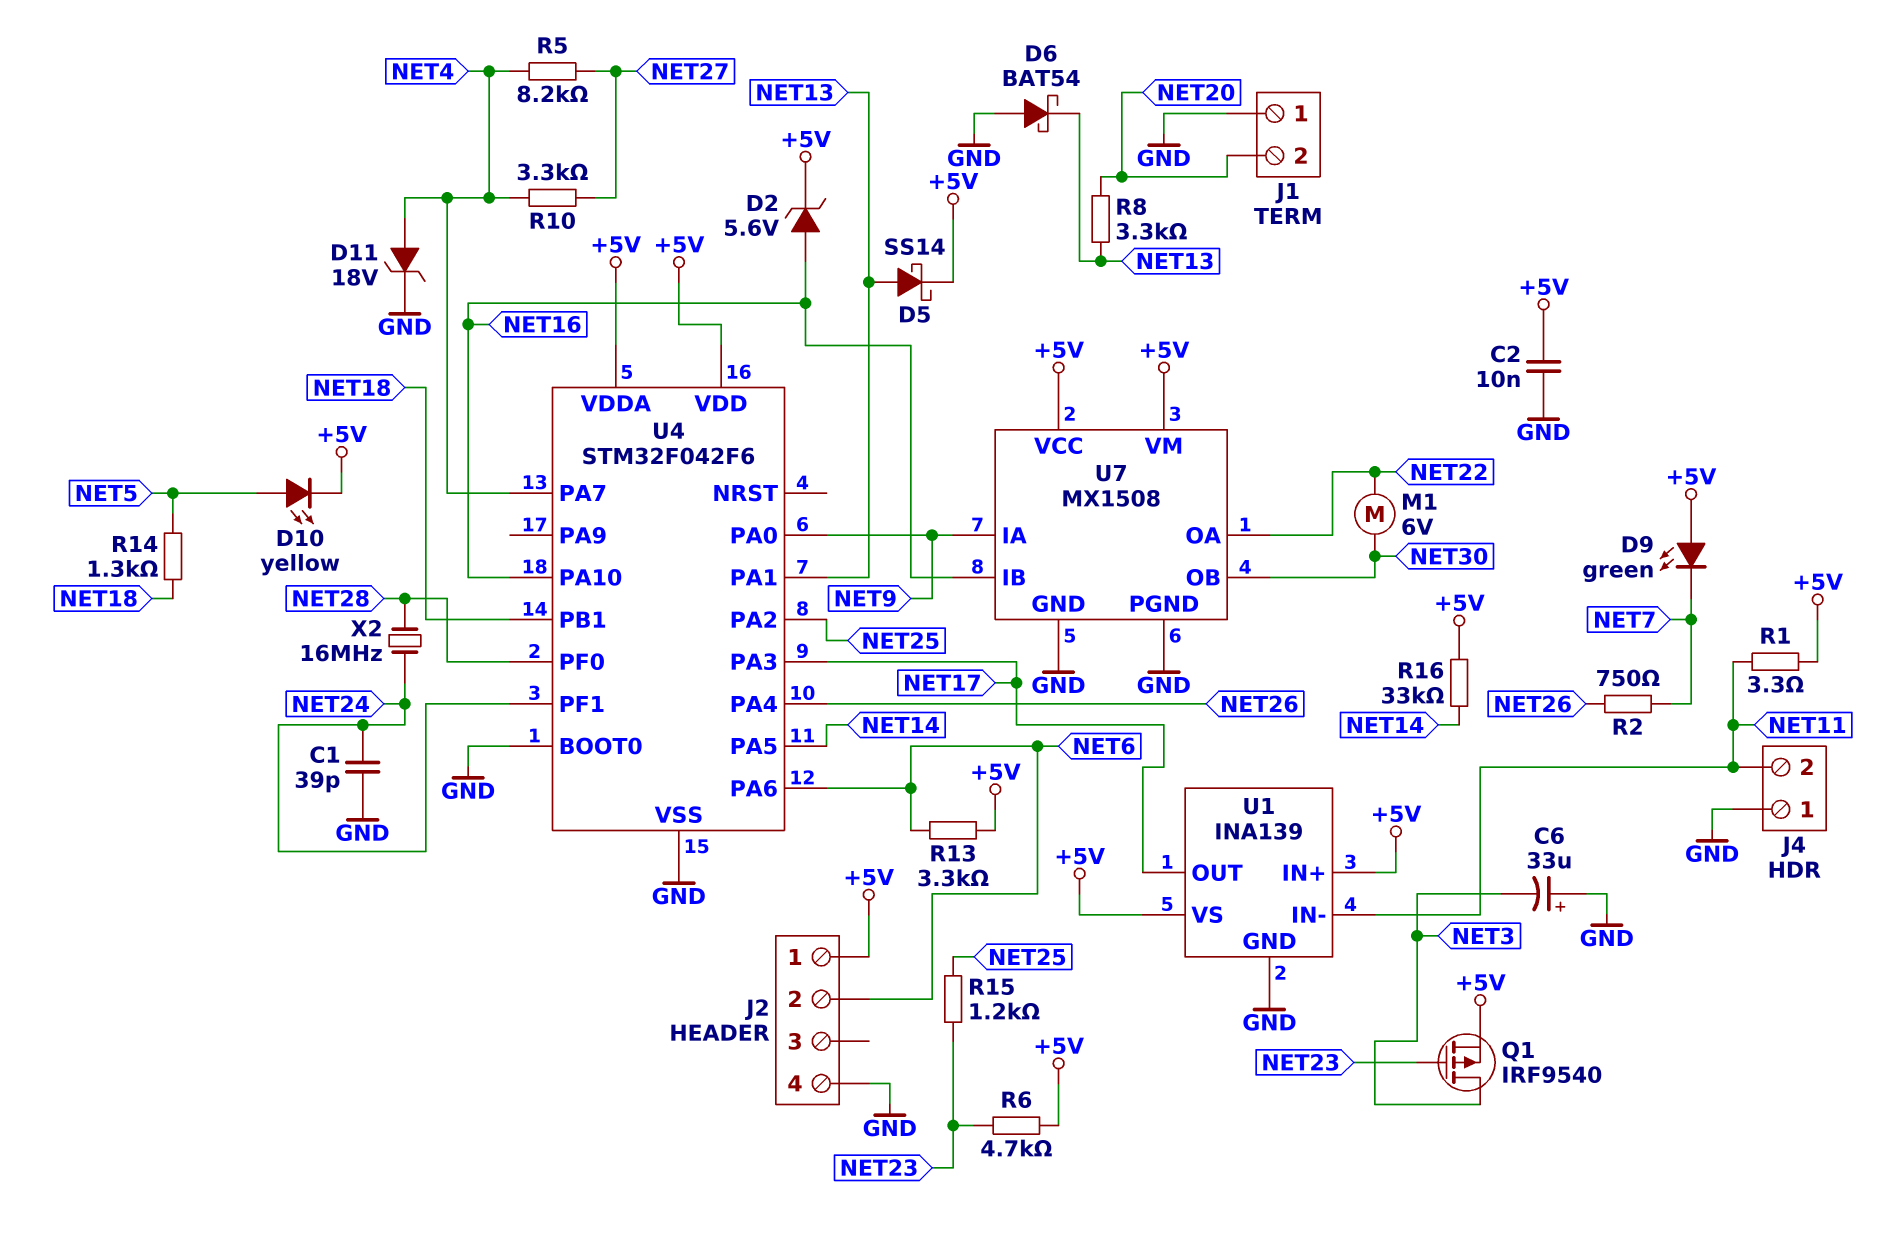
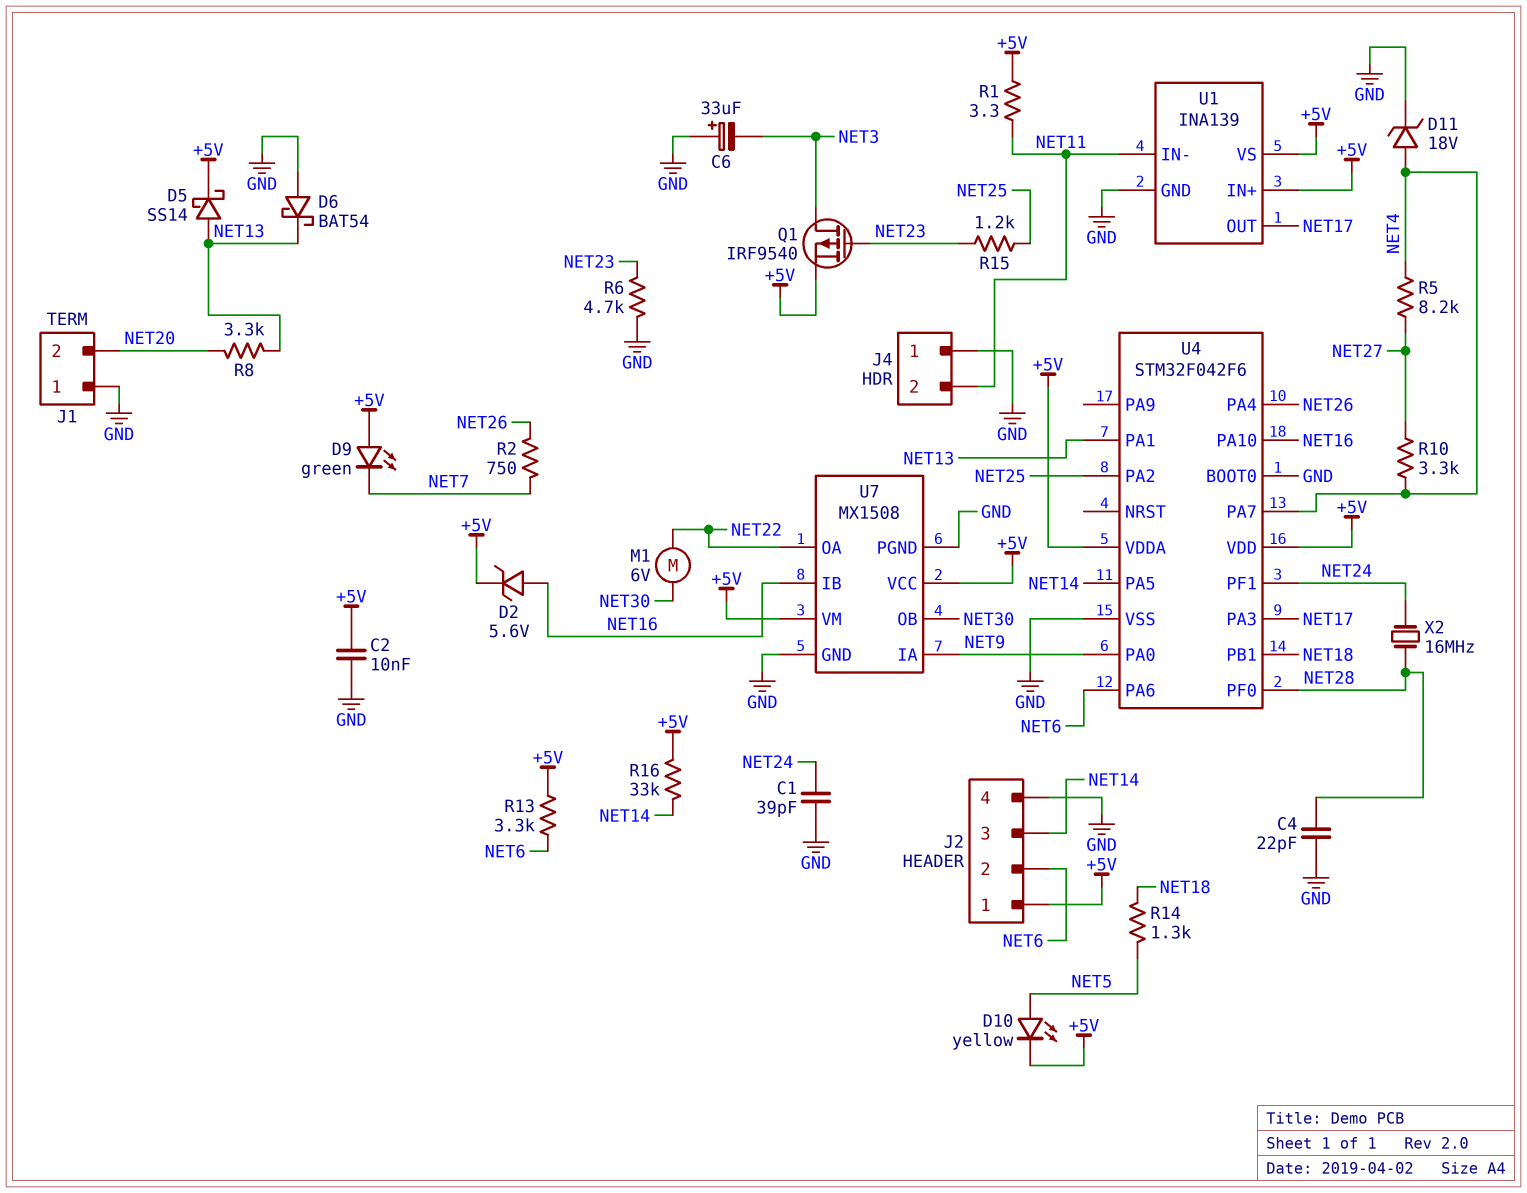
C4: none -> 22pF (GND, NET28)
J2 pin 3: none -> NET14
R6: 4.7k (+5V, NET23) -> 4.7k (GND, NET23)

